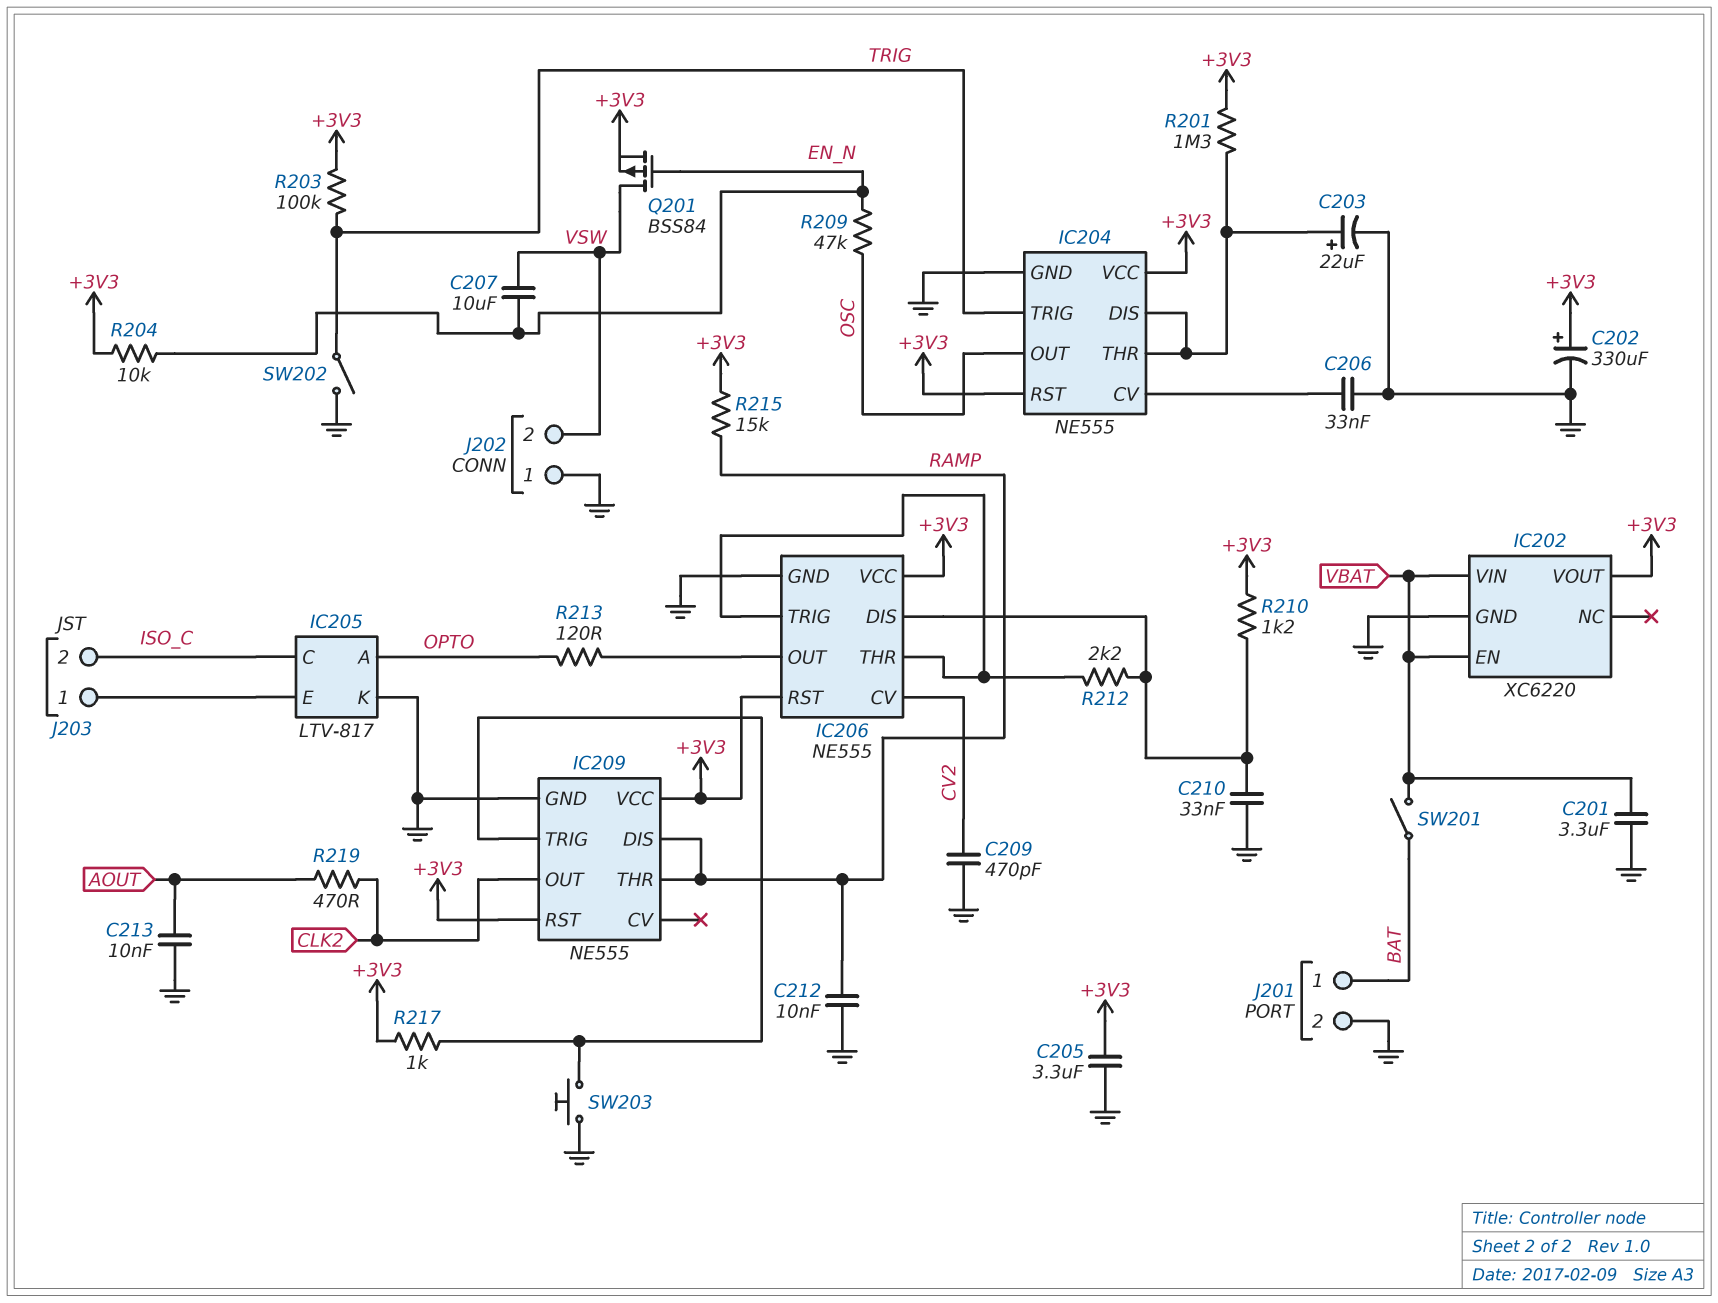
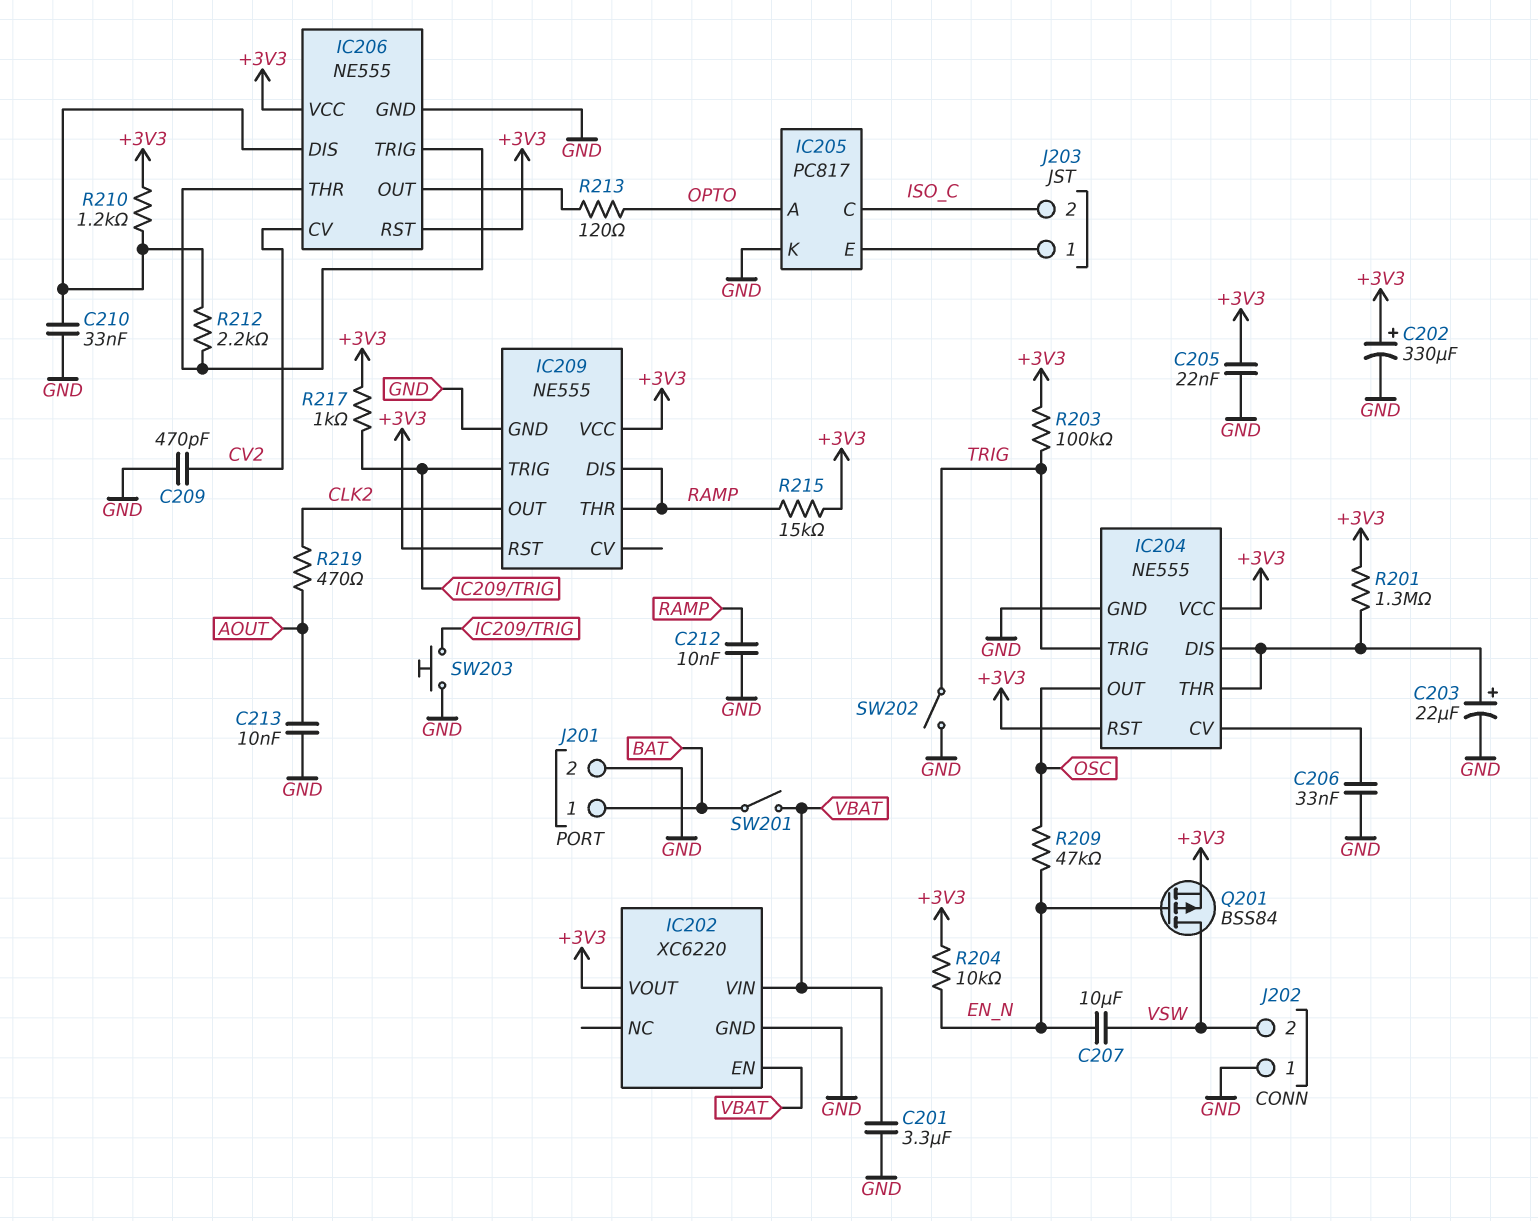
C205: 3.3uF (+3V3, GND) -> 22nF (+3V3, GND)
IC205: LTV-817 -> PC817

